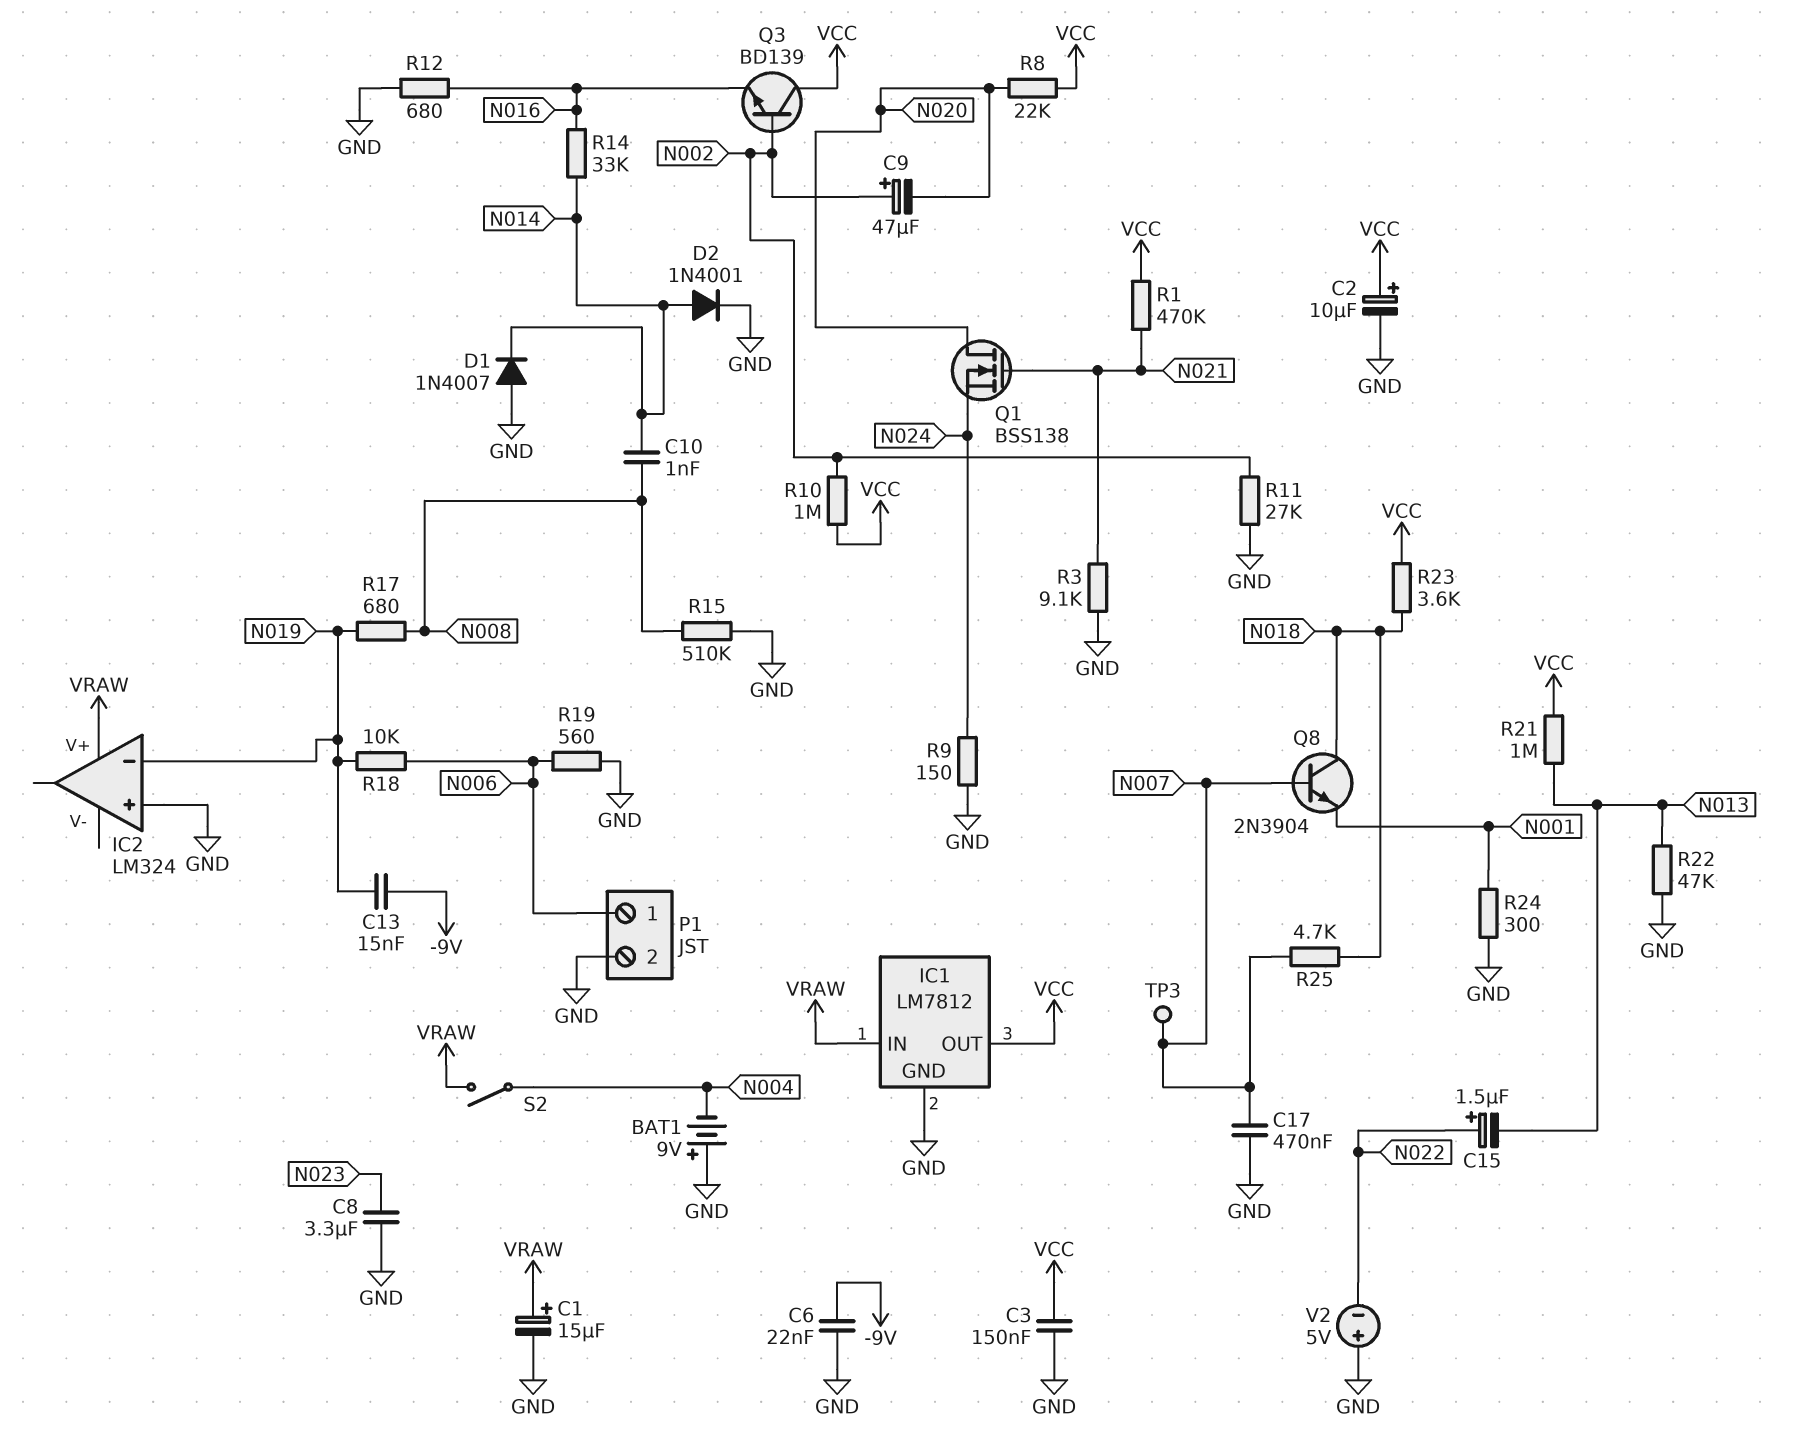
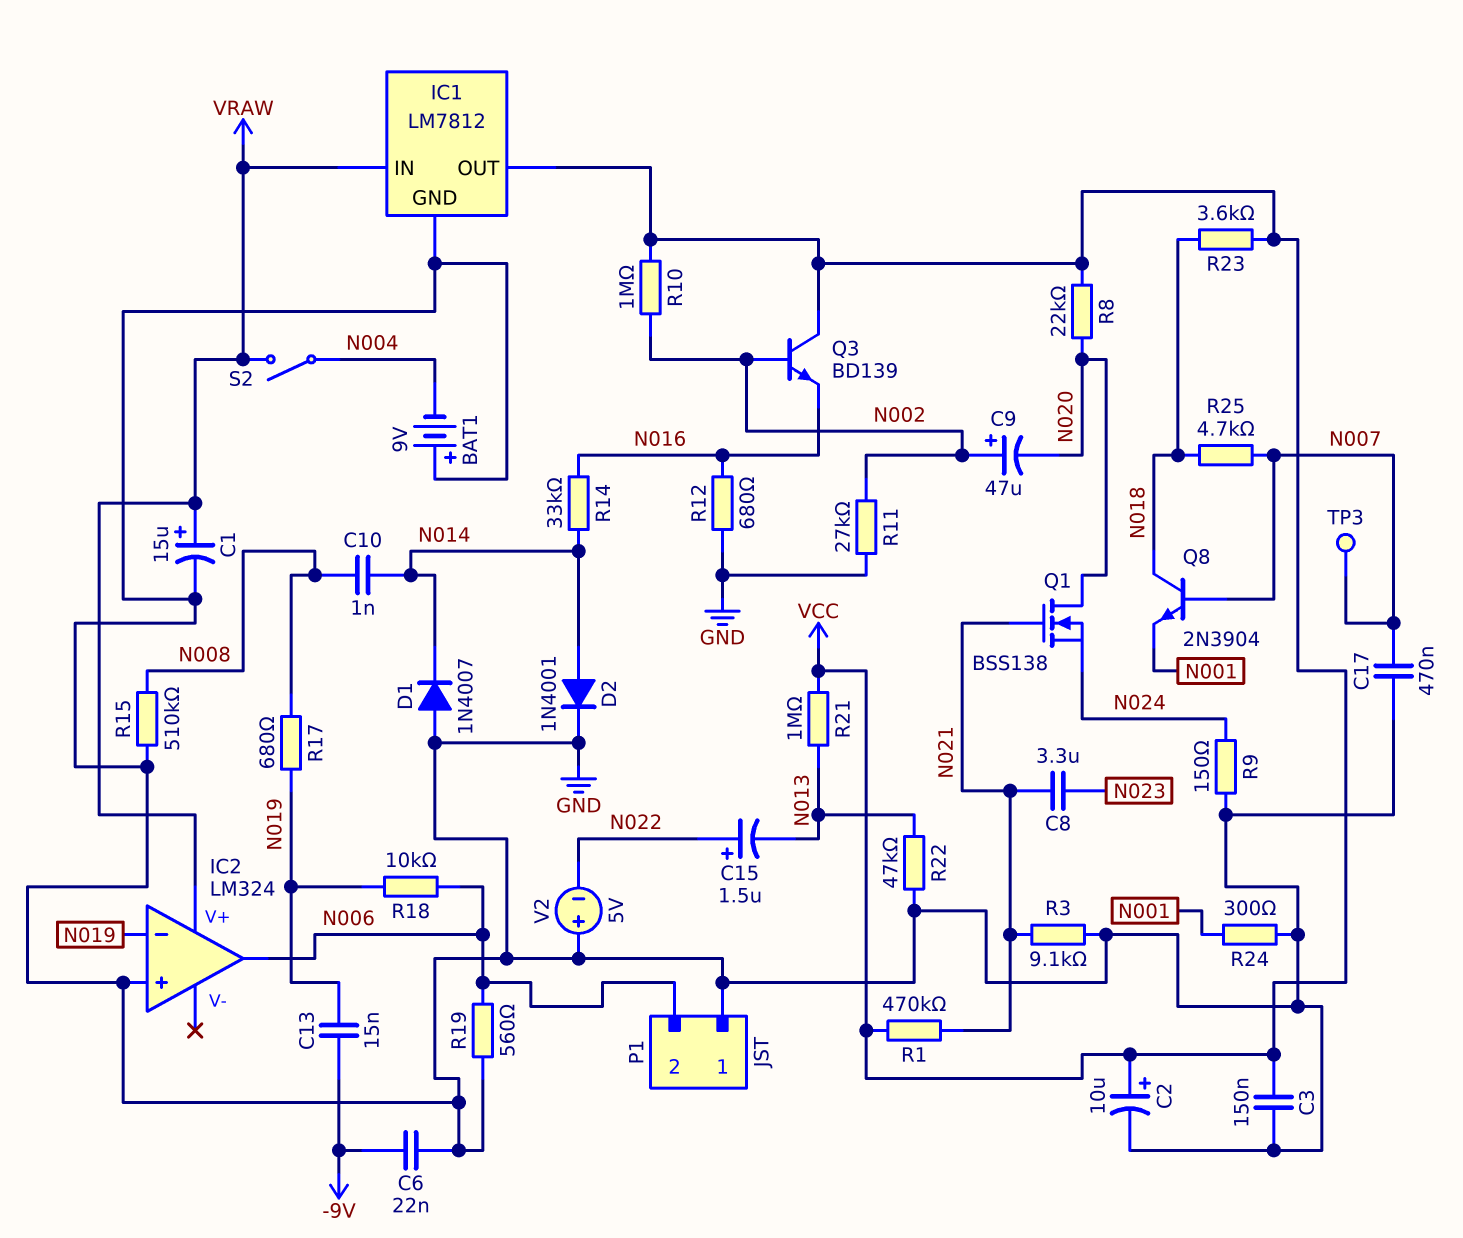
C8: 3.3uF (GND, N023) -> 3.3uF (N021, N023)
IC2 pin out: none -> N006
P1 pin 1: N006 -> GND
P1 pin 2: GND -> N006

